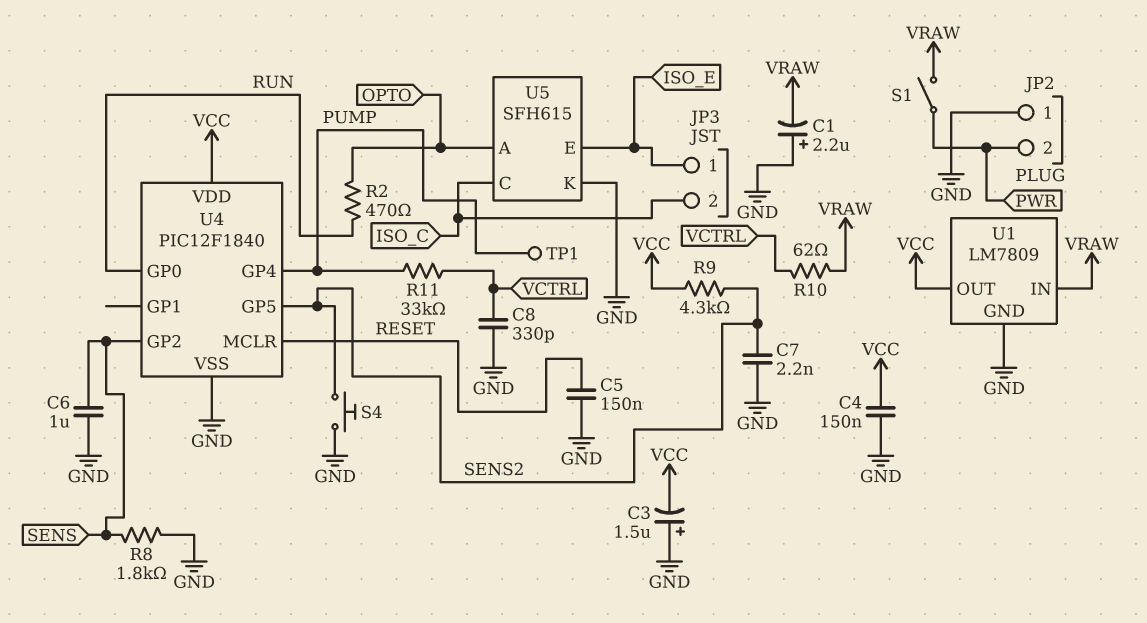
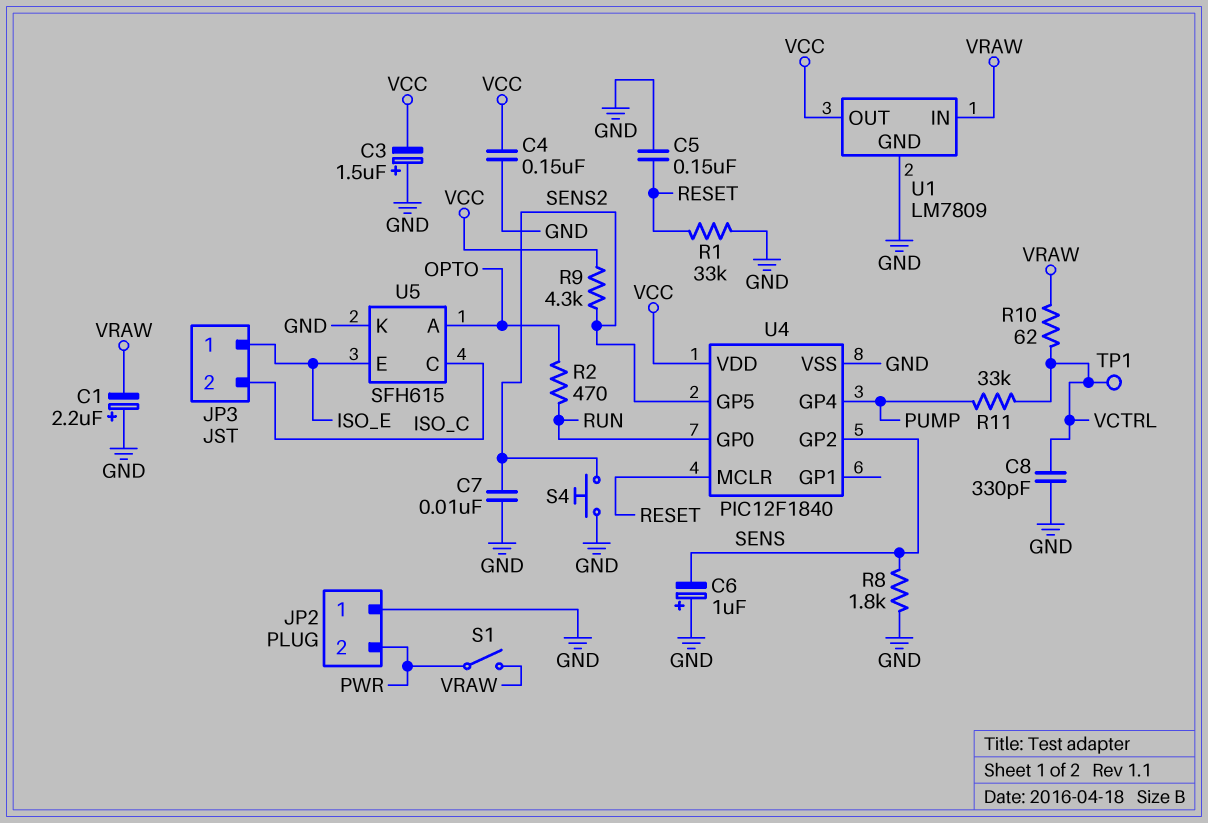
C6: 1uF (GND, SENS) -> 1uF (plus GND, minus SENS)
C7: 2.2nF (GND, SENS2) -> 10nF (GND, SENS2)
R1: none -> 33k (GND, RESET)
TP1: test point (PUMP) -> test point (VCTRL)

